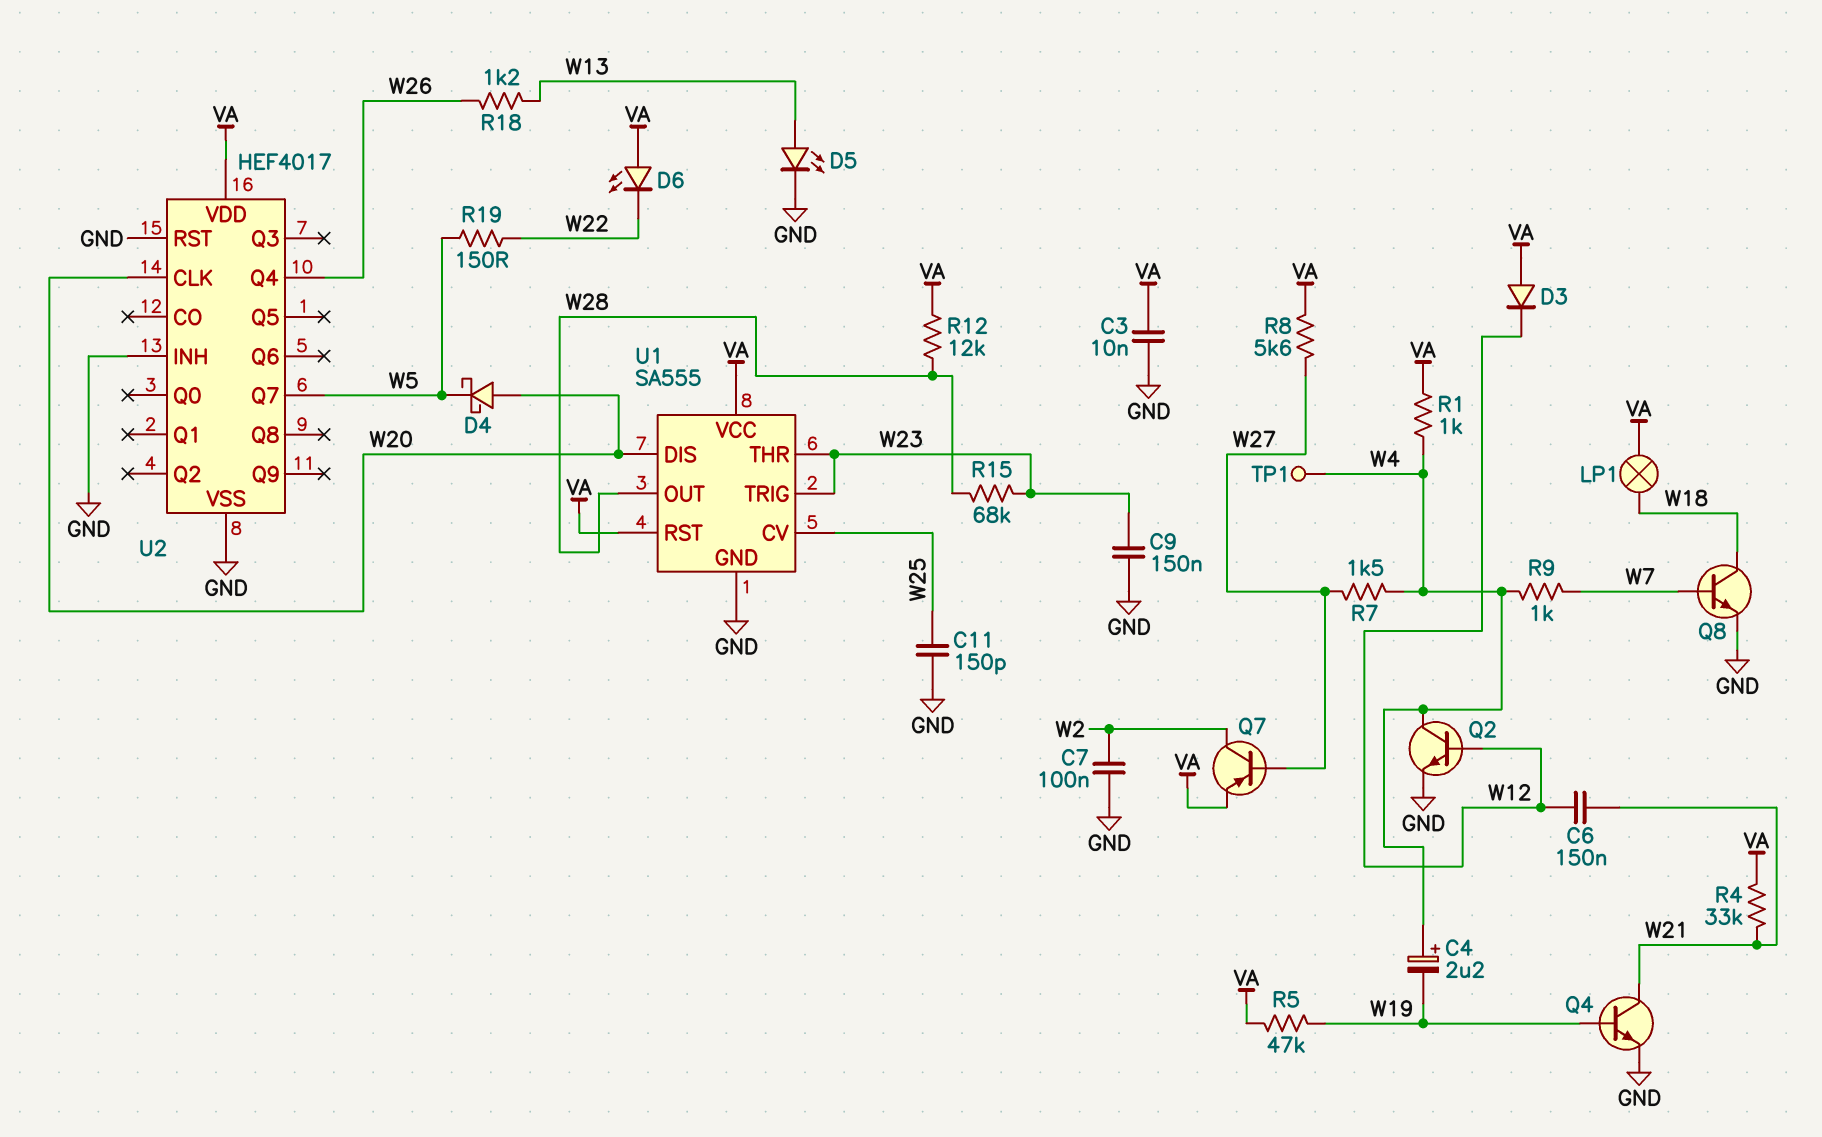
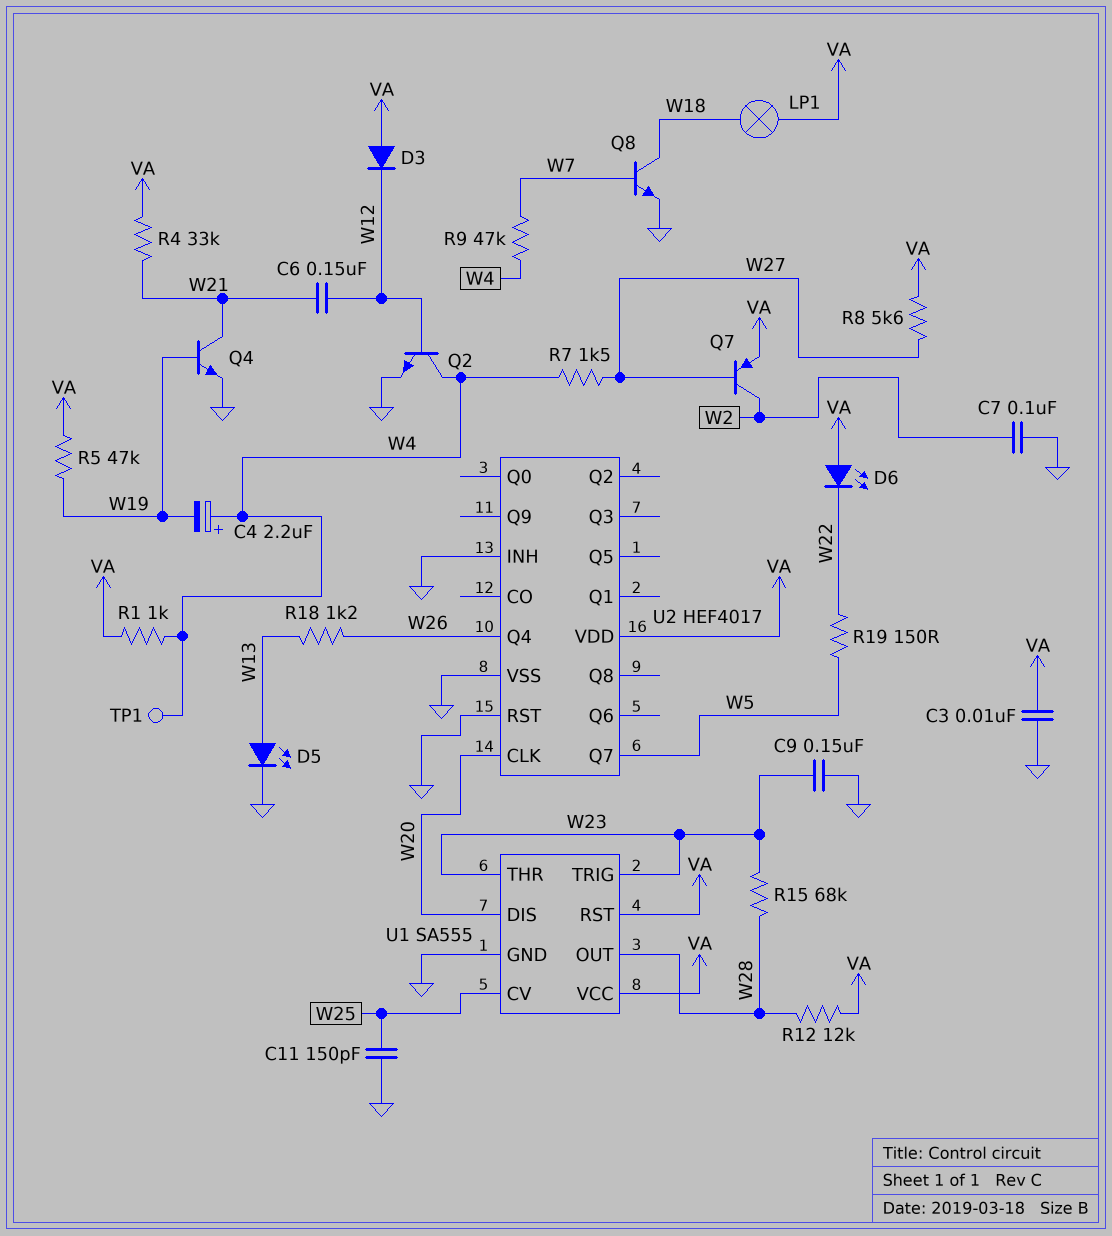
D4: schottky (A W20, K W5) -> none
R9: 1k (W4, W7) -> 47k (W4, W7)

